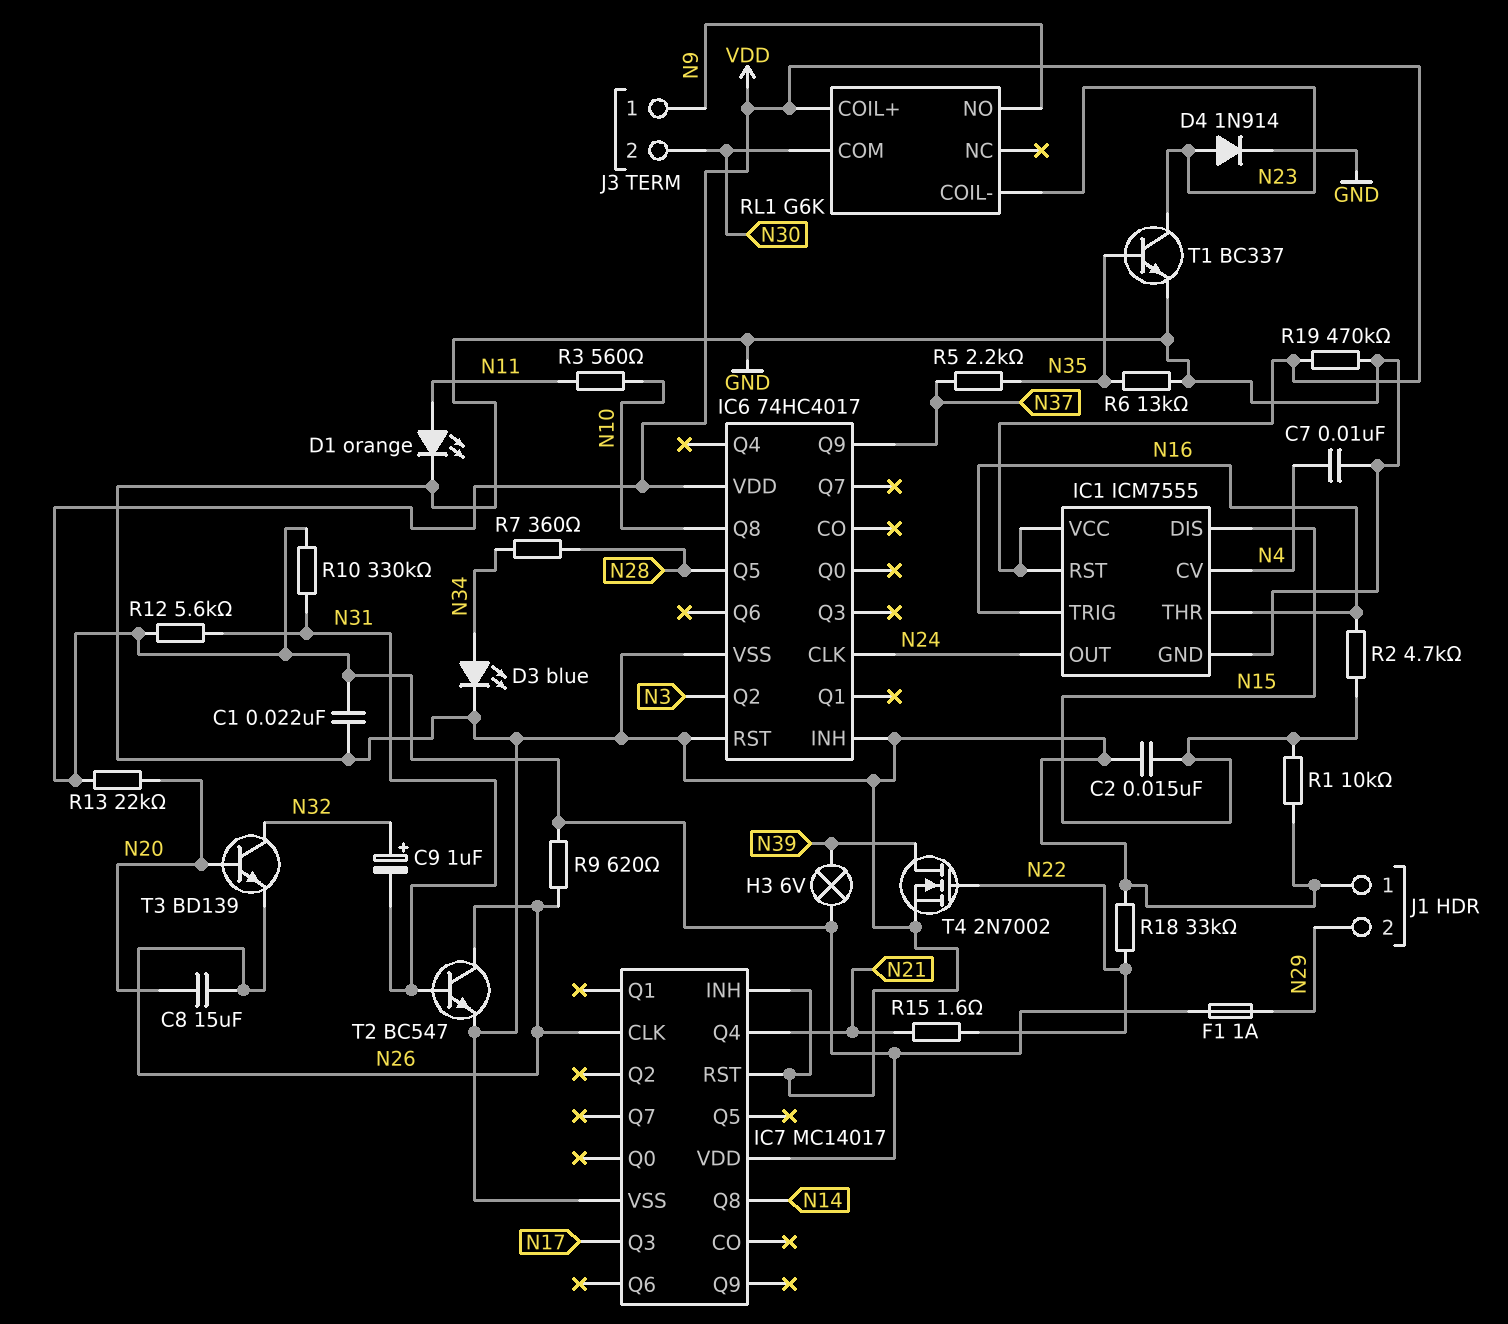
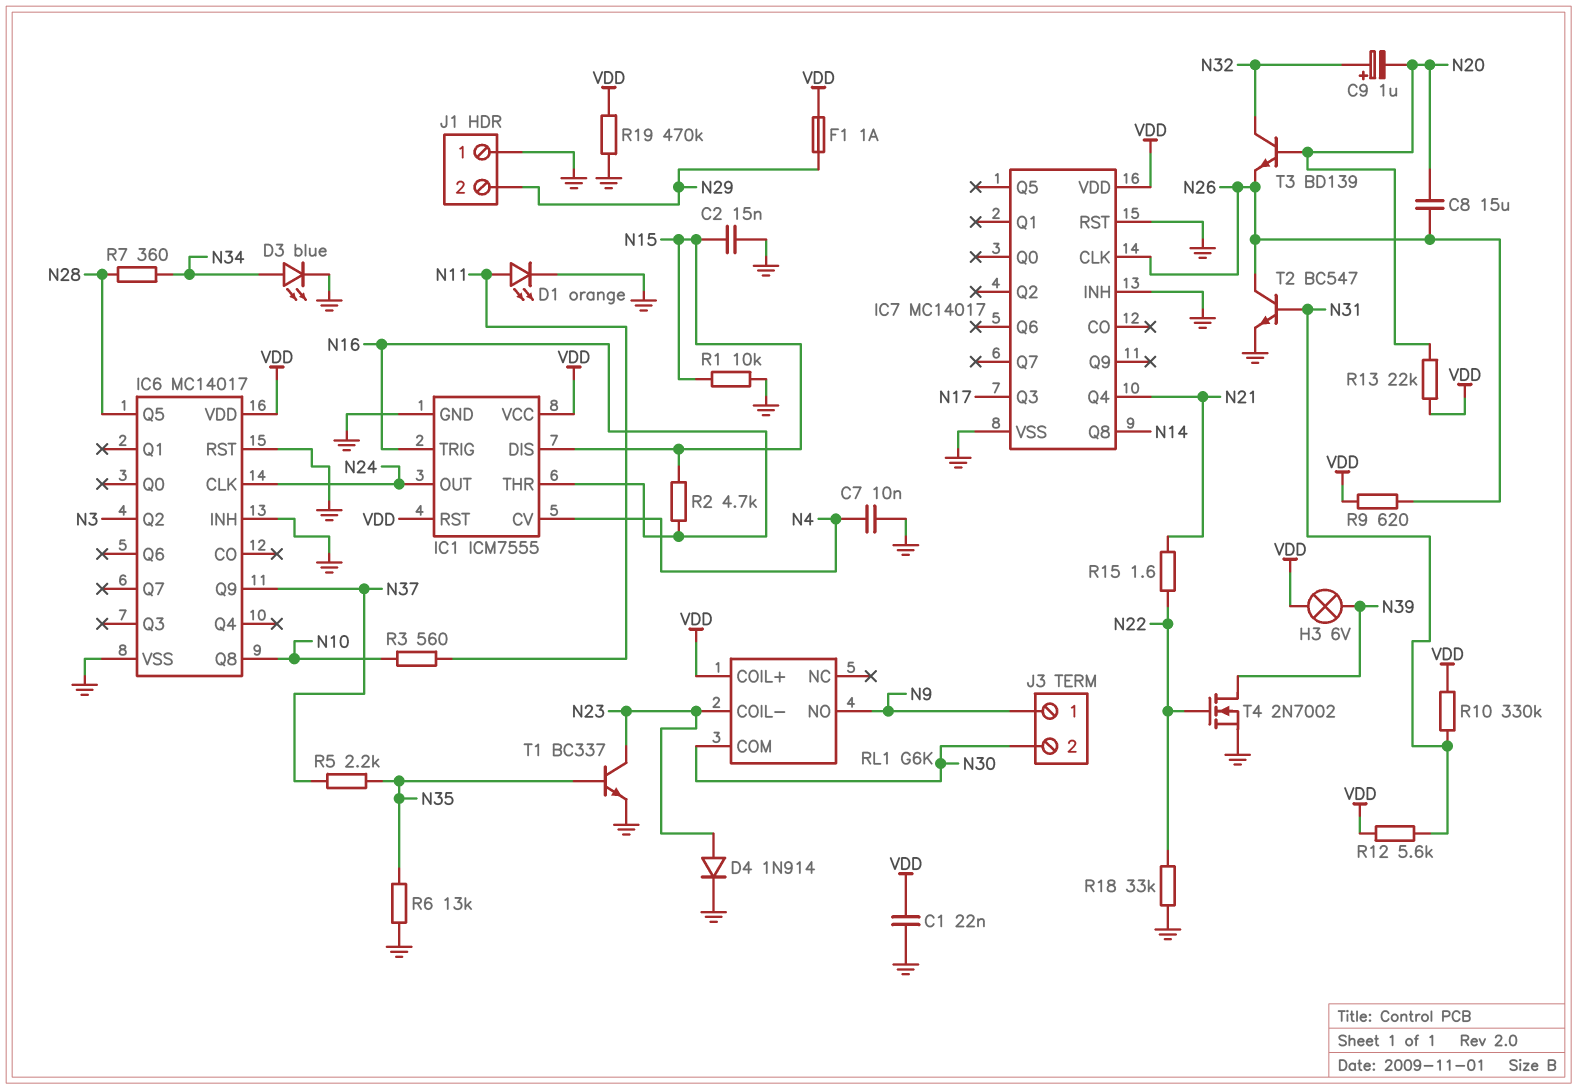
C9: 1uF (plus N32, minus N31) -> 1uF (plus N32, minus N20)
IC6: 74HC4017 -> MC14017

